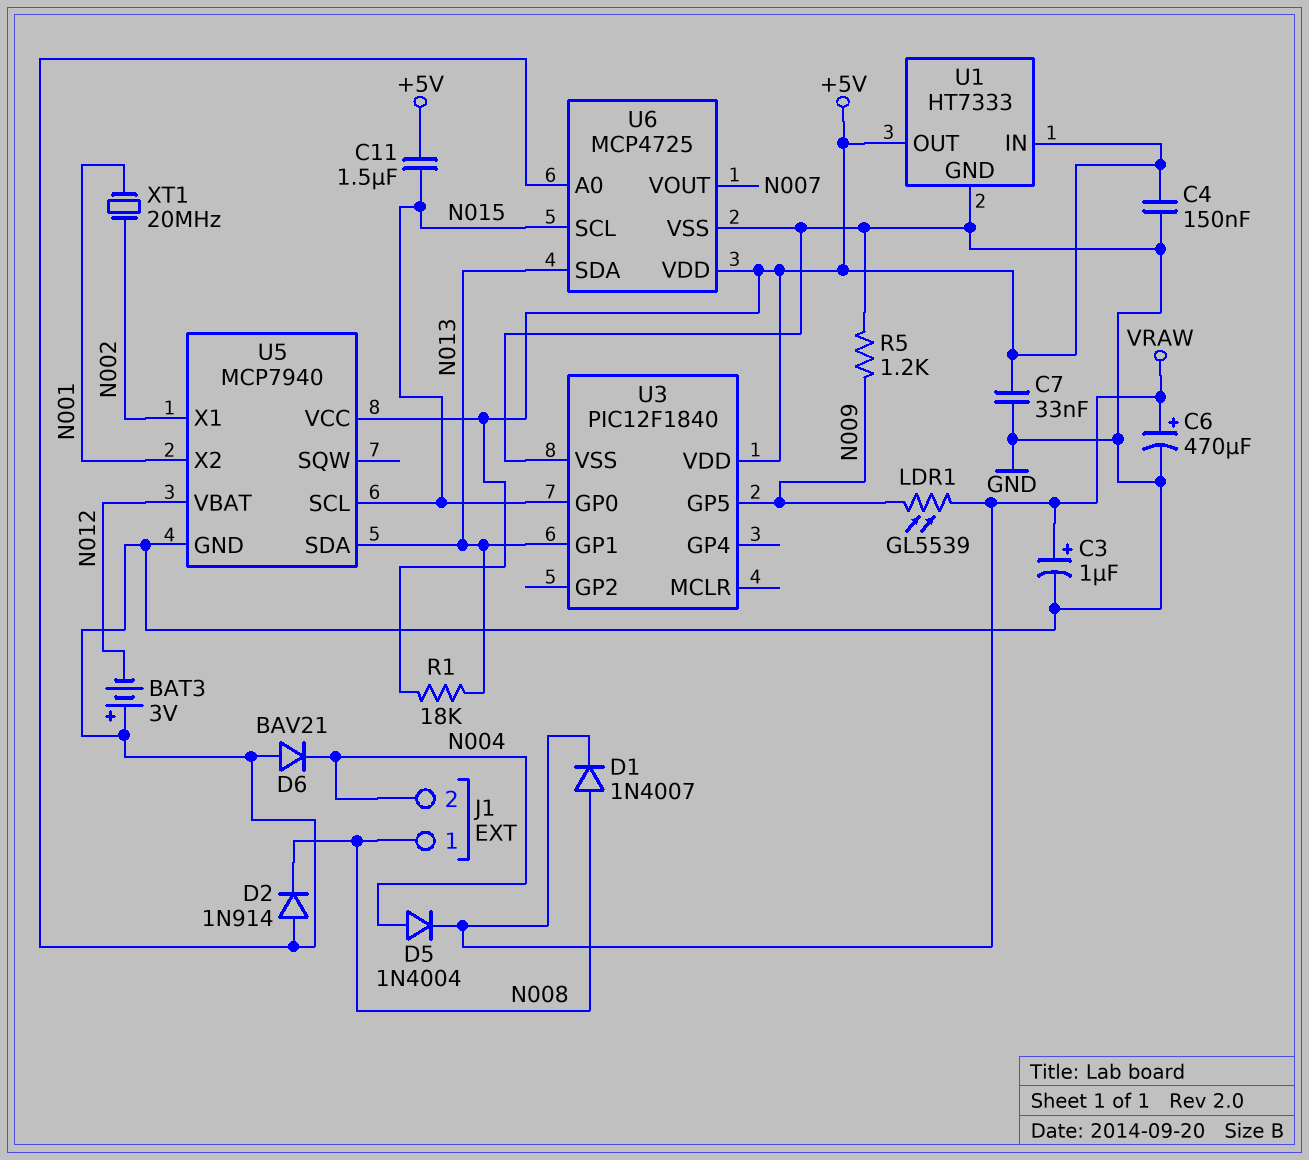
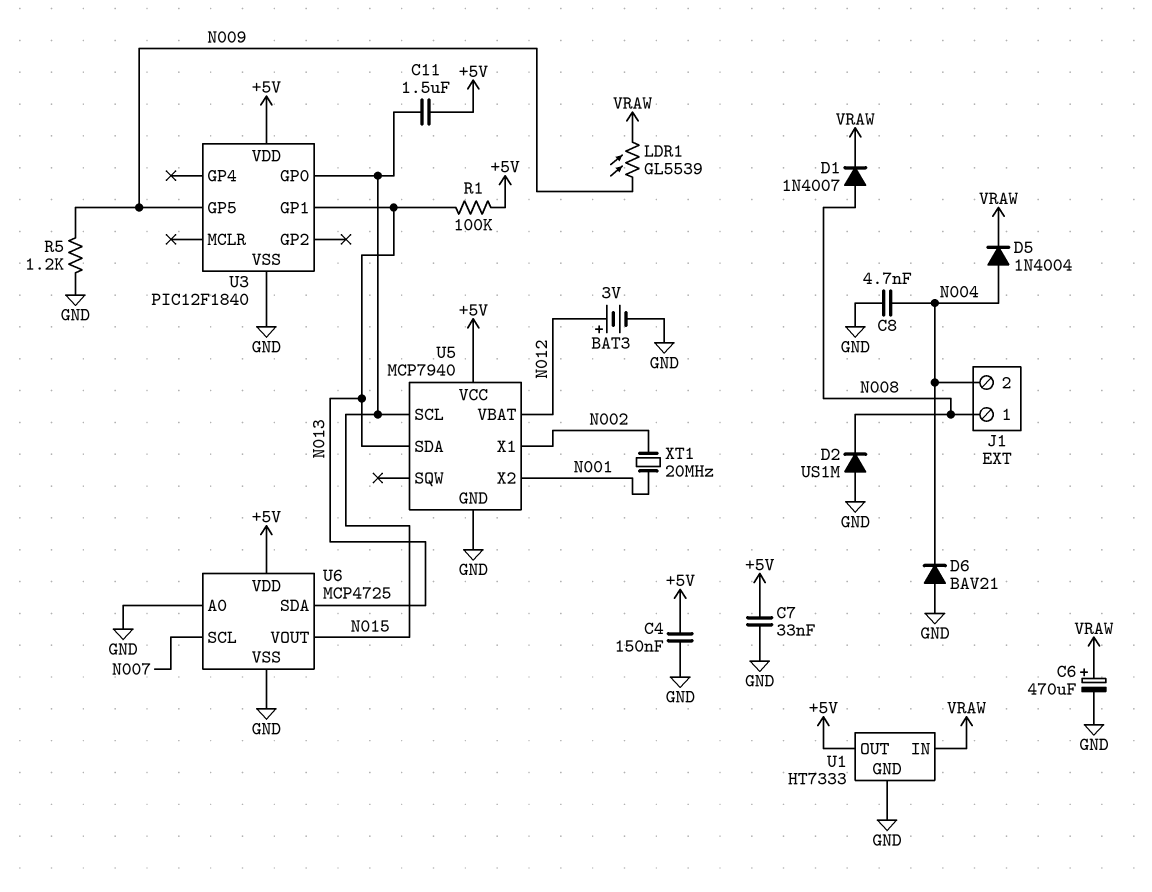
BAT3: 3V (plus GND, minus N012) -> 3V (plus N012, minus GND)
C3: 1uF (plus VRAW, minus GND) -> none
C8: none -> 4.7nF (GND, N004)
D2: diode 1N914 (A GND, K N008) -> diode US1M (A GND, K N008)
R1: 18k (+5V, N013) -> 100k (+5V, N013)
U1 pin IN: +5V -> VRAW
U6 pin SCL: N015 -> N007
U6 pin VOUT: N007 -> N015

